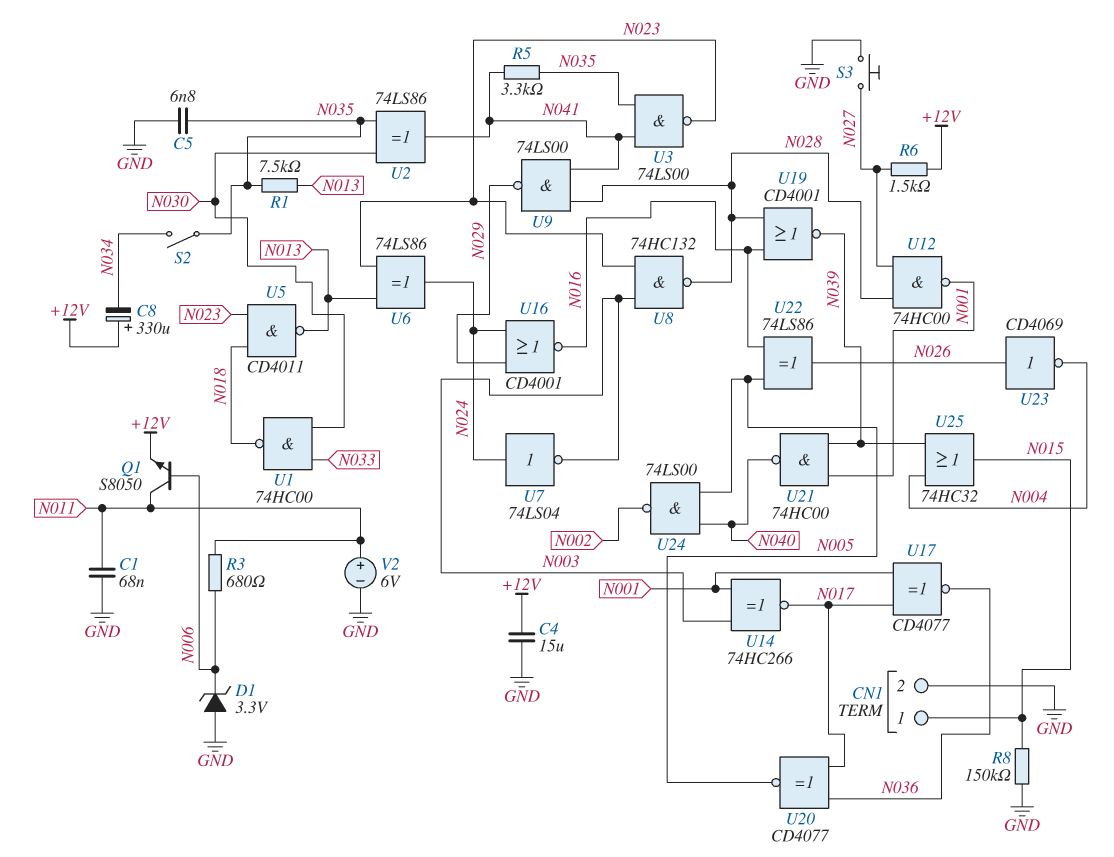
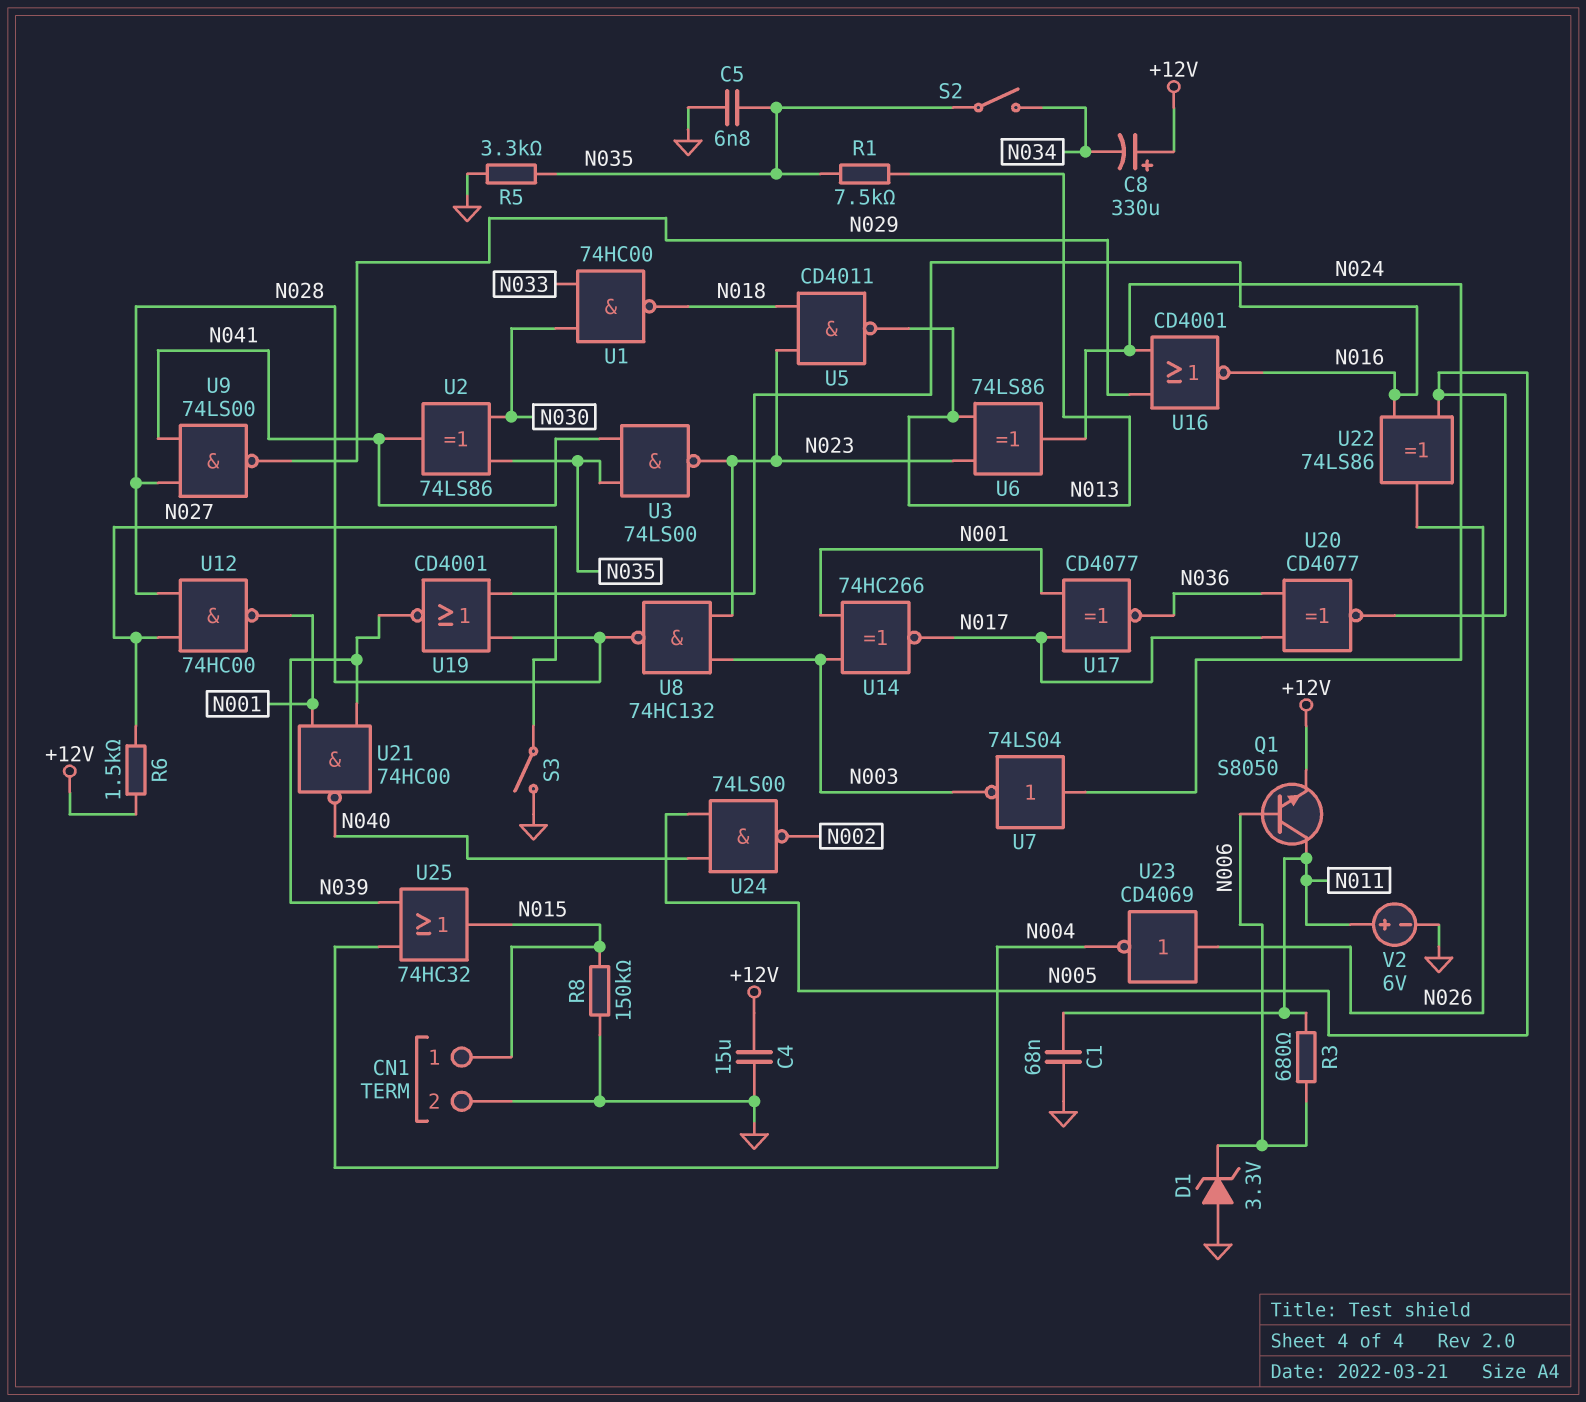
R5: 3.3k (N035, N041) -> 3.3k (GND, N035)
S3: button (GND, N027) -> switch (GND, N027)

